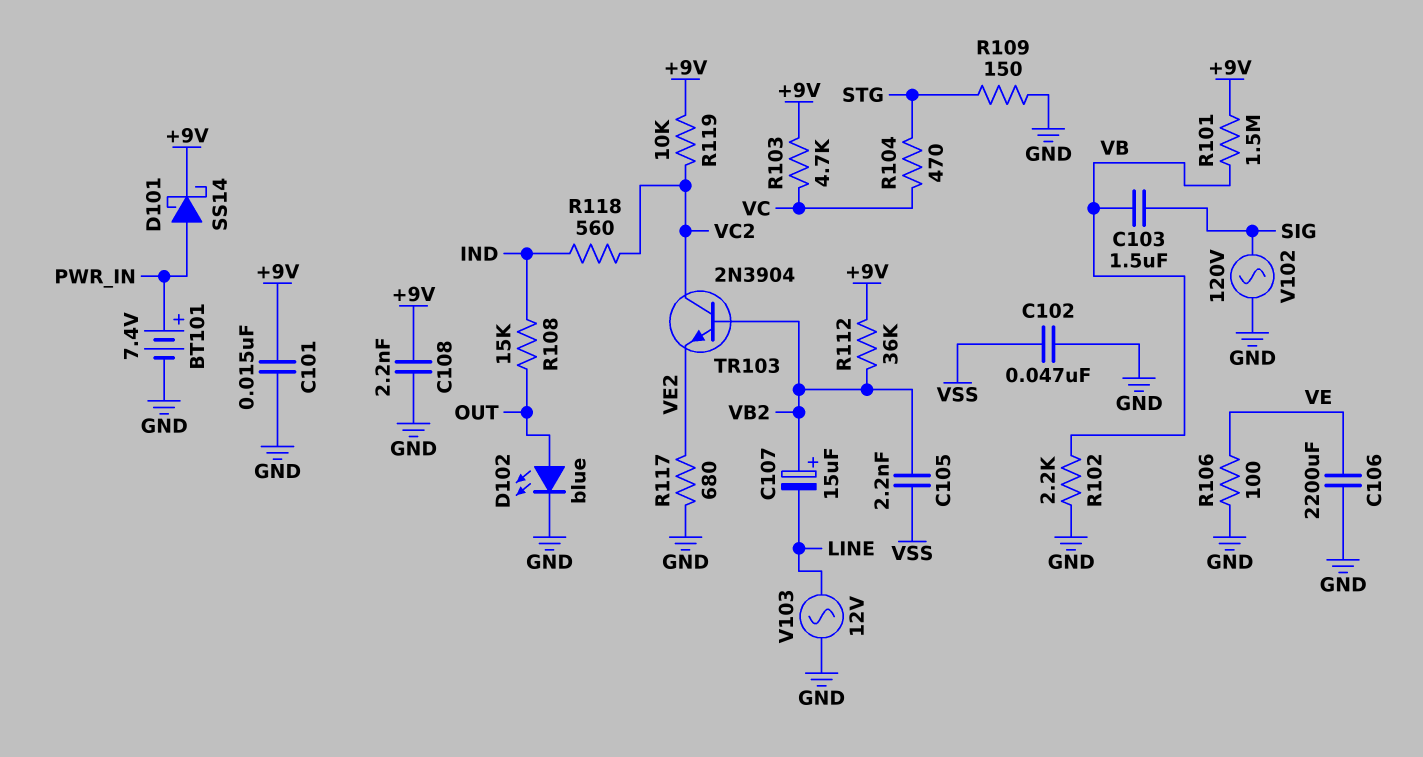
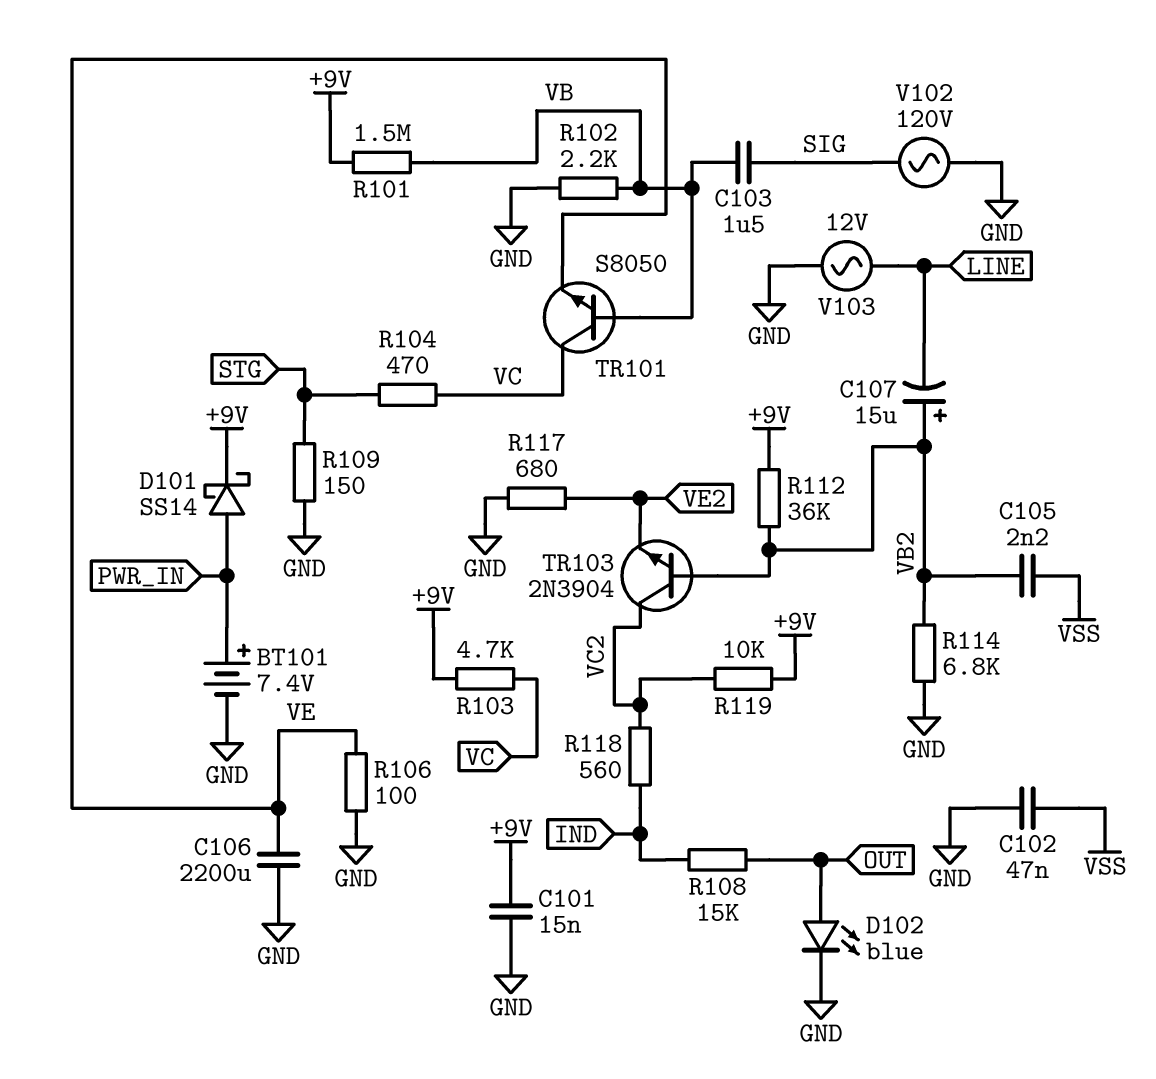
C108: 2.2nF (+9V, GND) -> none
R114: none -> 6.8k (GND, VB2)
TR101: none -> NPN S8050 (B VB, C VC, E VE)

